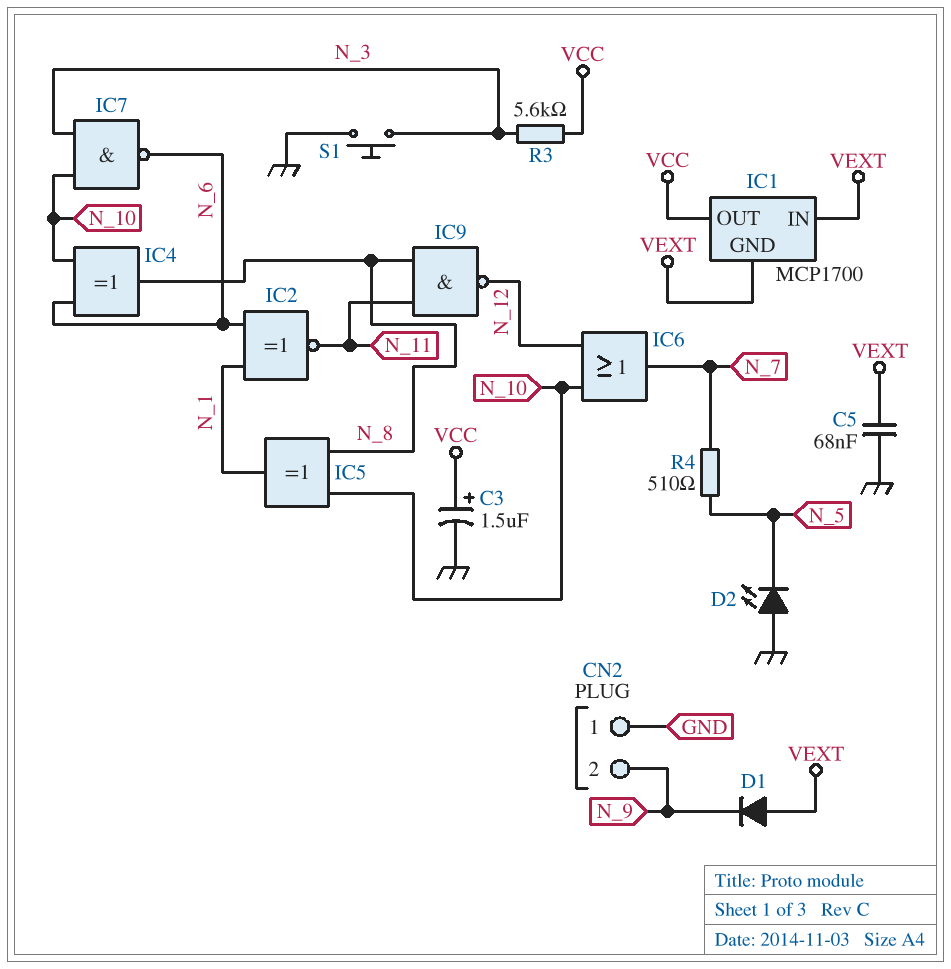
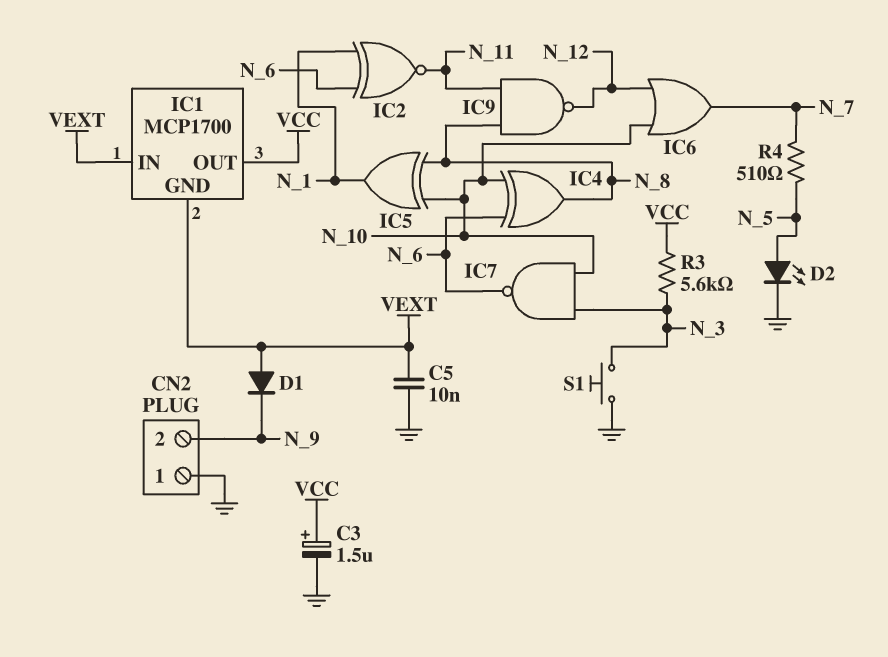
C5: 68nF (GND, VEXT) -> 10nF (GND, VEXT)
D2: LED (A GND, K N_5) -> LED (A N_5, K GND)

